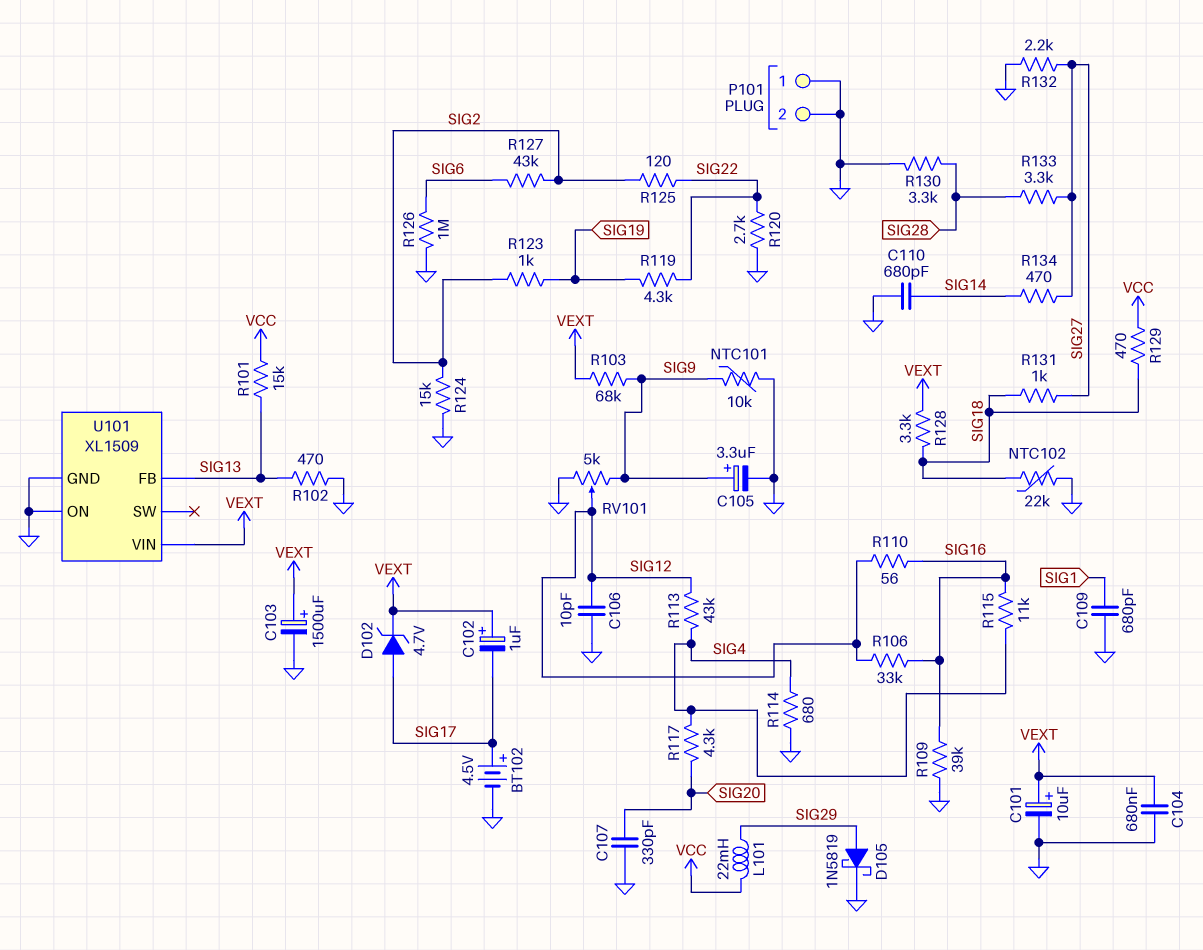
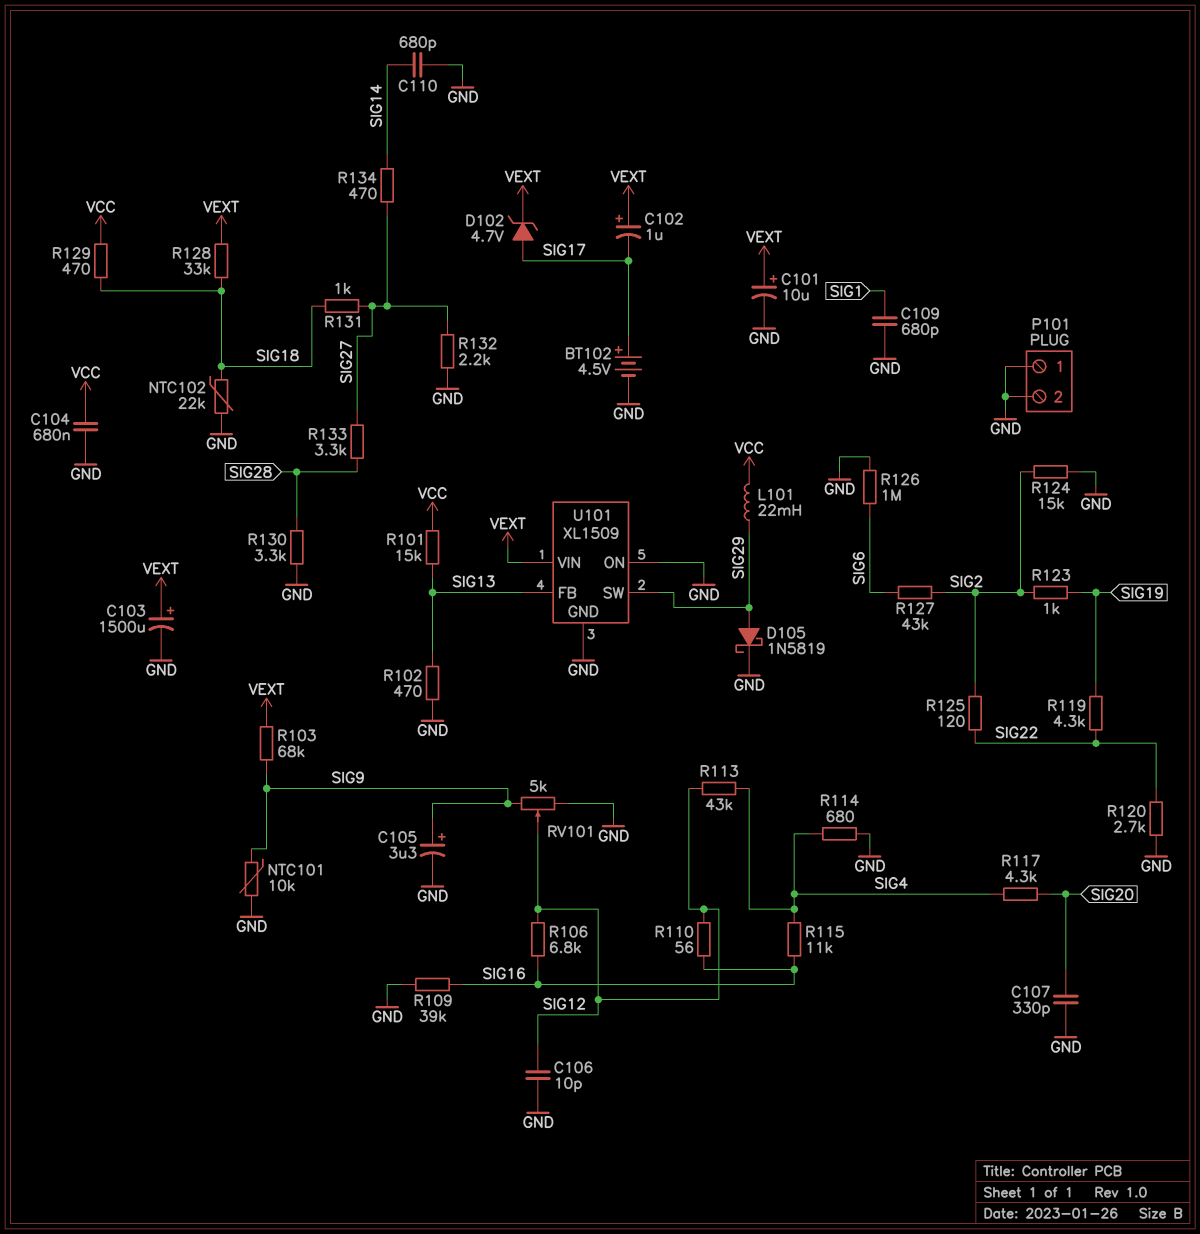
C104: 680nF (GND, VEXT) -> 680nF (GND, VCC)
R106: 33k (SIG12, SIG16) -> 6.8k (SIG12, SIG16)
R128: 3.3k (SIG18, VEXT) -> 33k (SIG18, VEXT)
U101 pin SW: none -> SIG29

